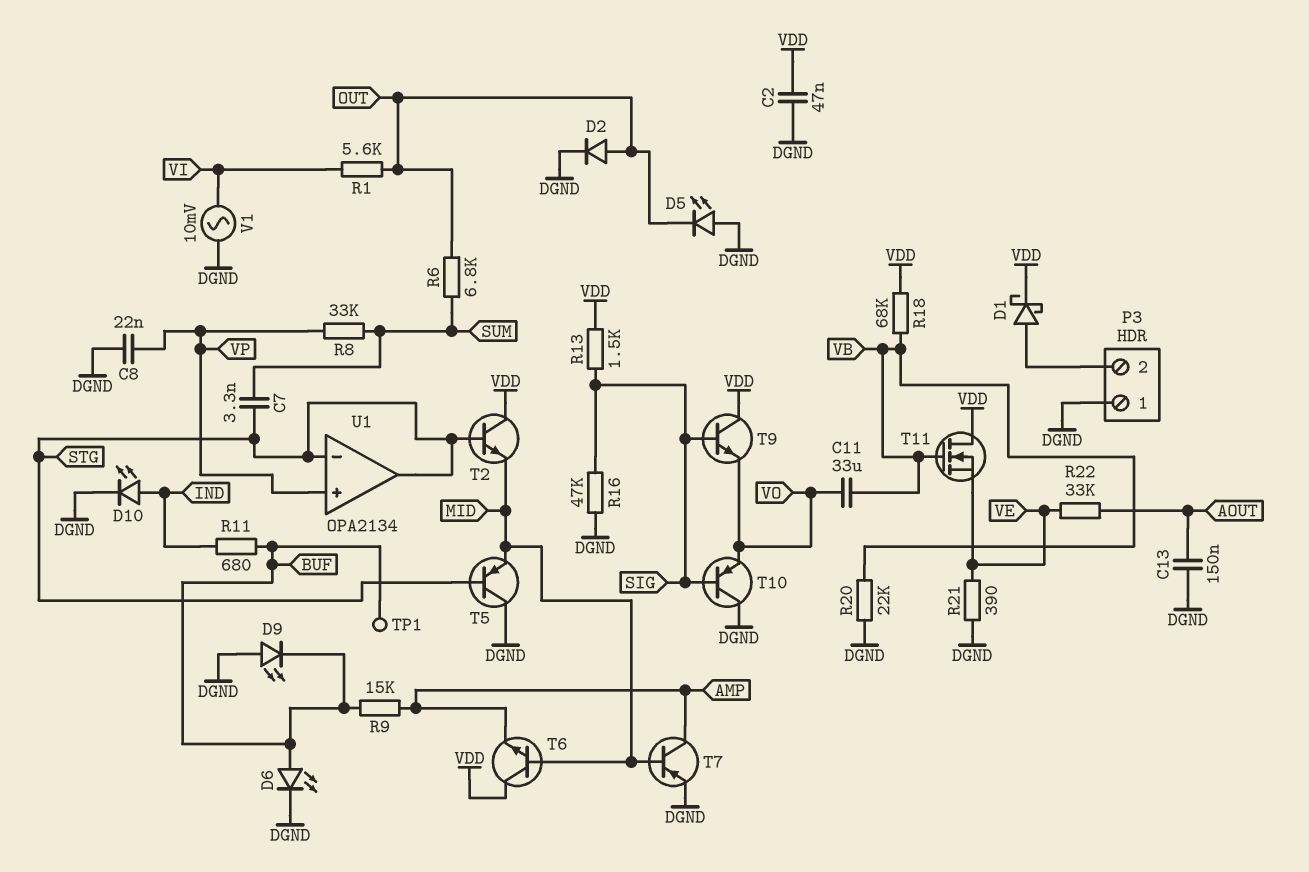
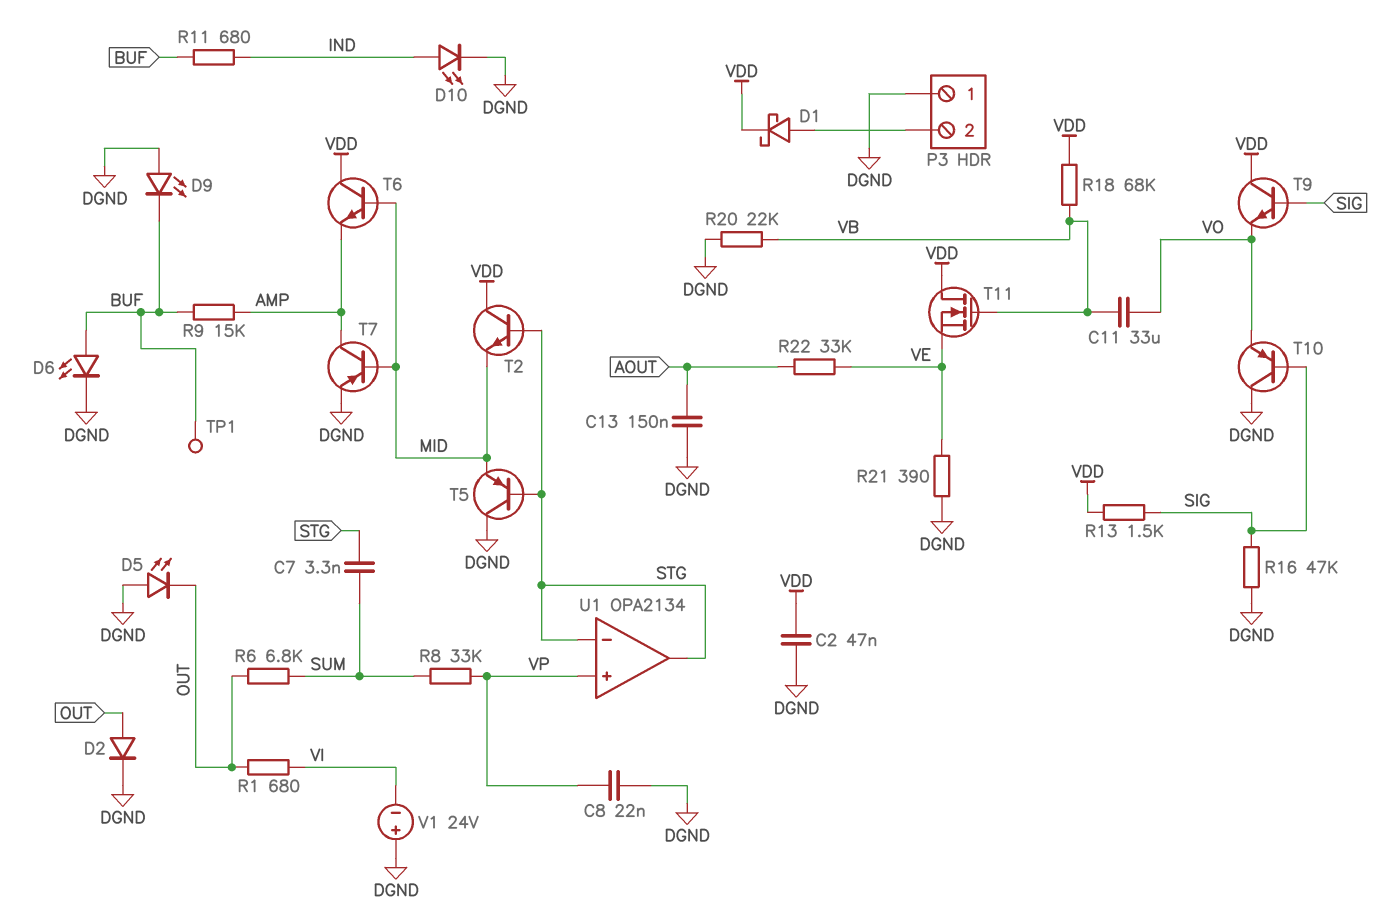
R1: 5.6k (OUT, VI) -> 680 (OUT, VI)
V1: AC 10mV (DGND, VI) -> 24V (plus DGND, minus VI)

